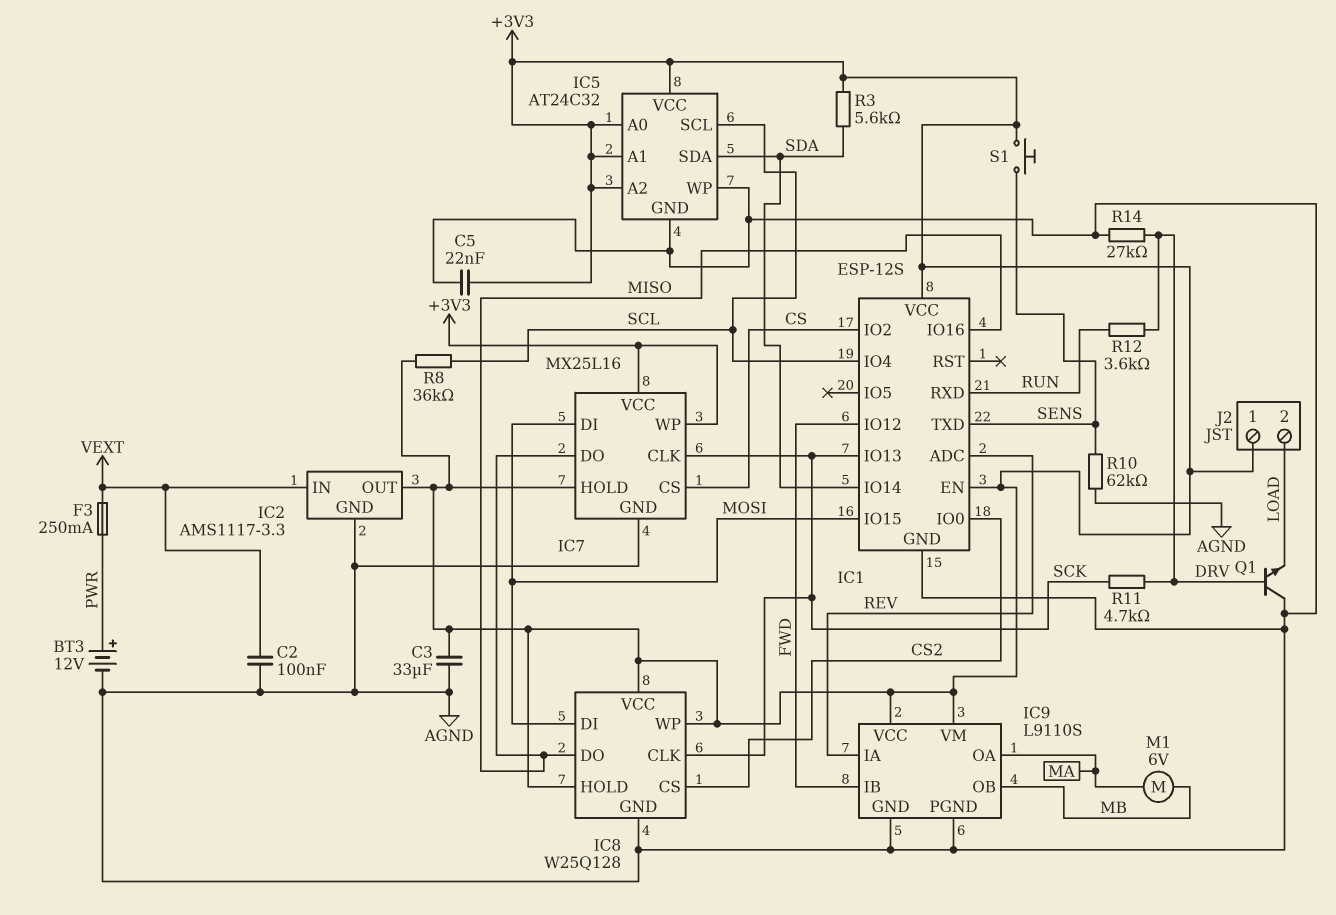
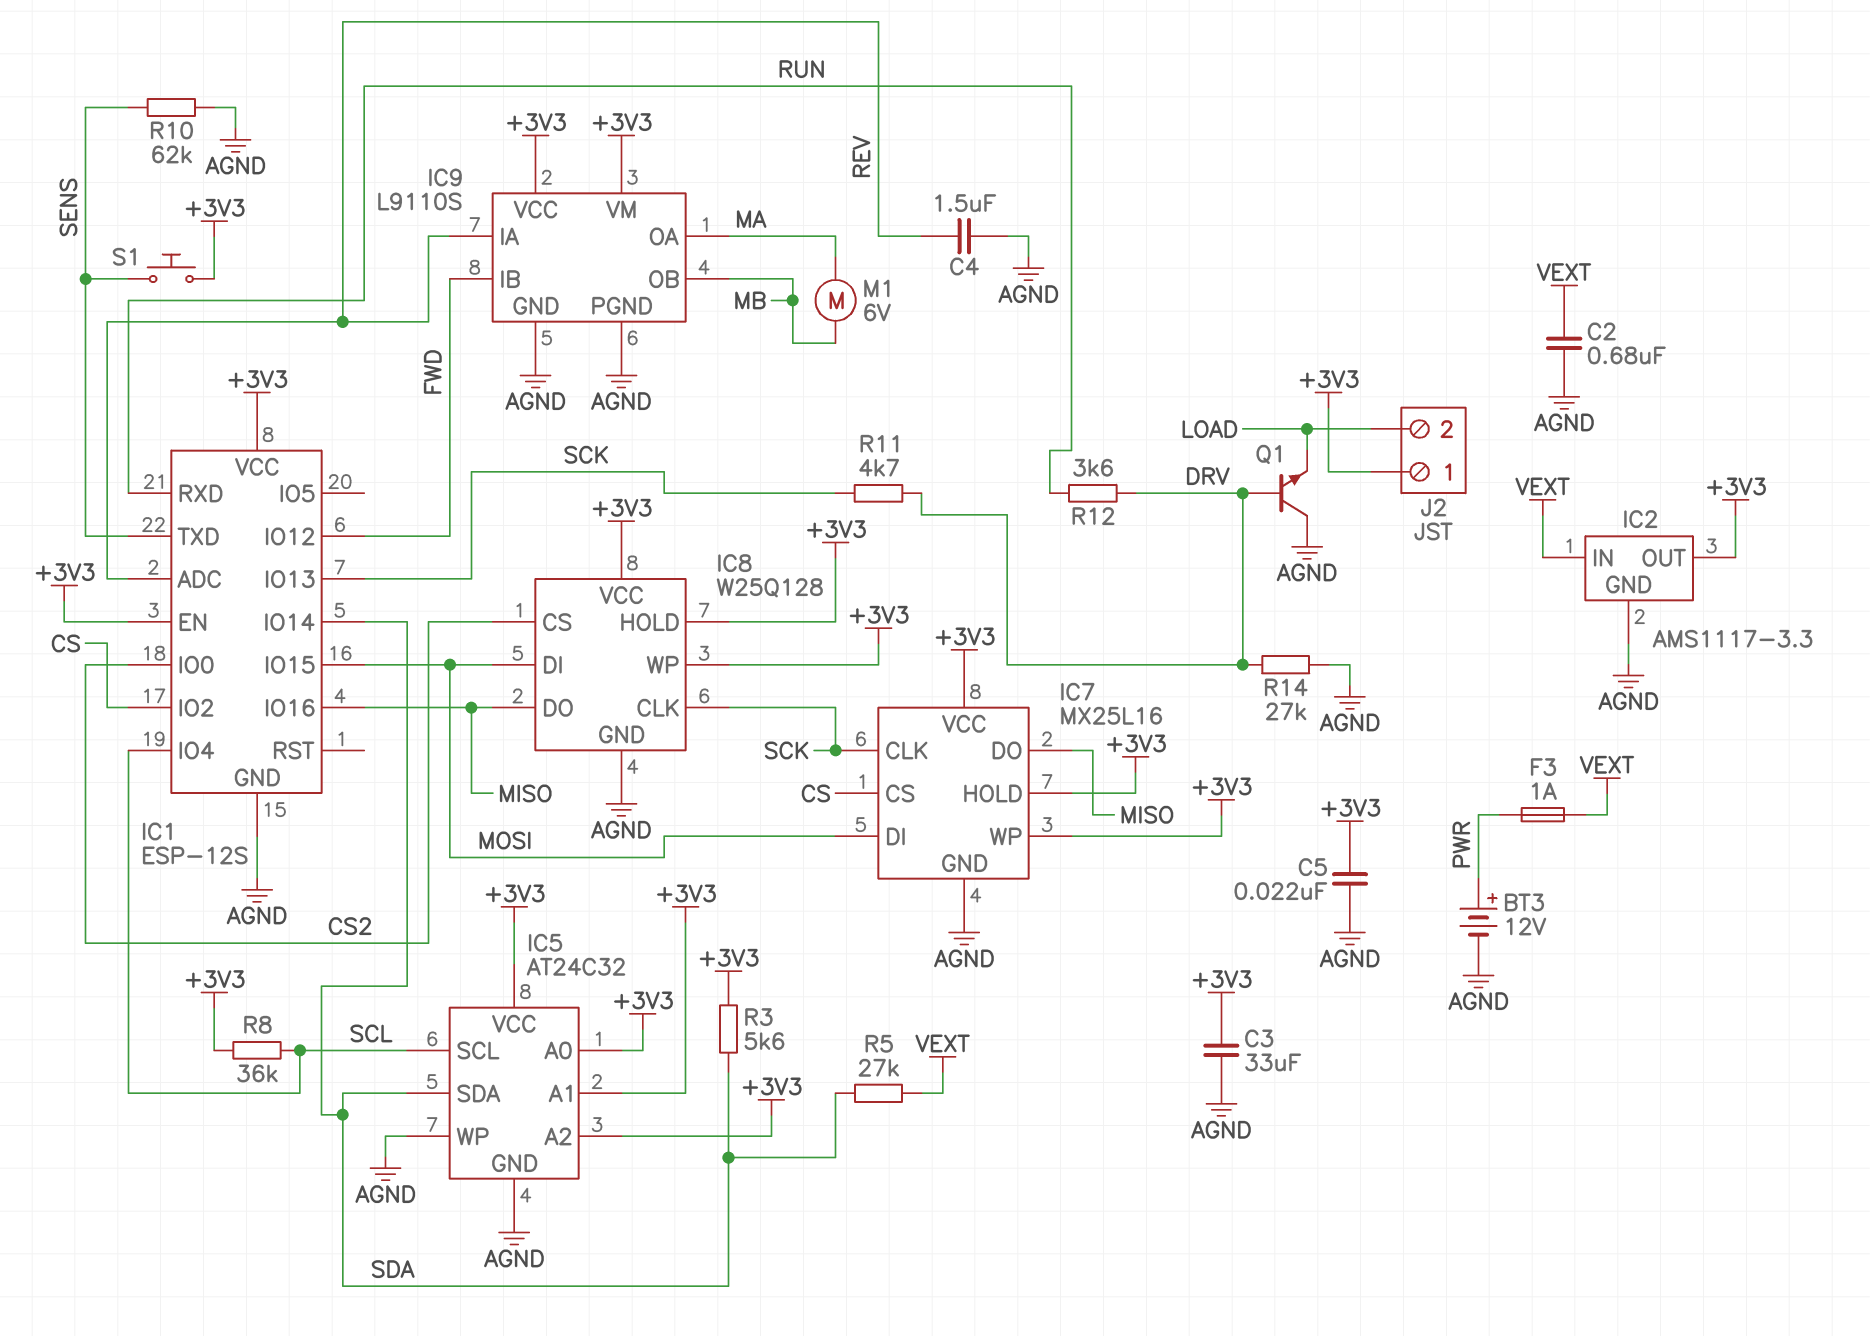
C2: 100nF (AGND, VEXT) -> 680nF (AGND, VEXT)
C4: none -> 1.5uF (AGND, REV)
F3: 250mA (PWR, VEXT) -> 1A (PWR, VEXT)
R5: none -> 27k (SDA, VEXT)

